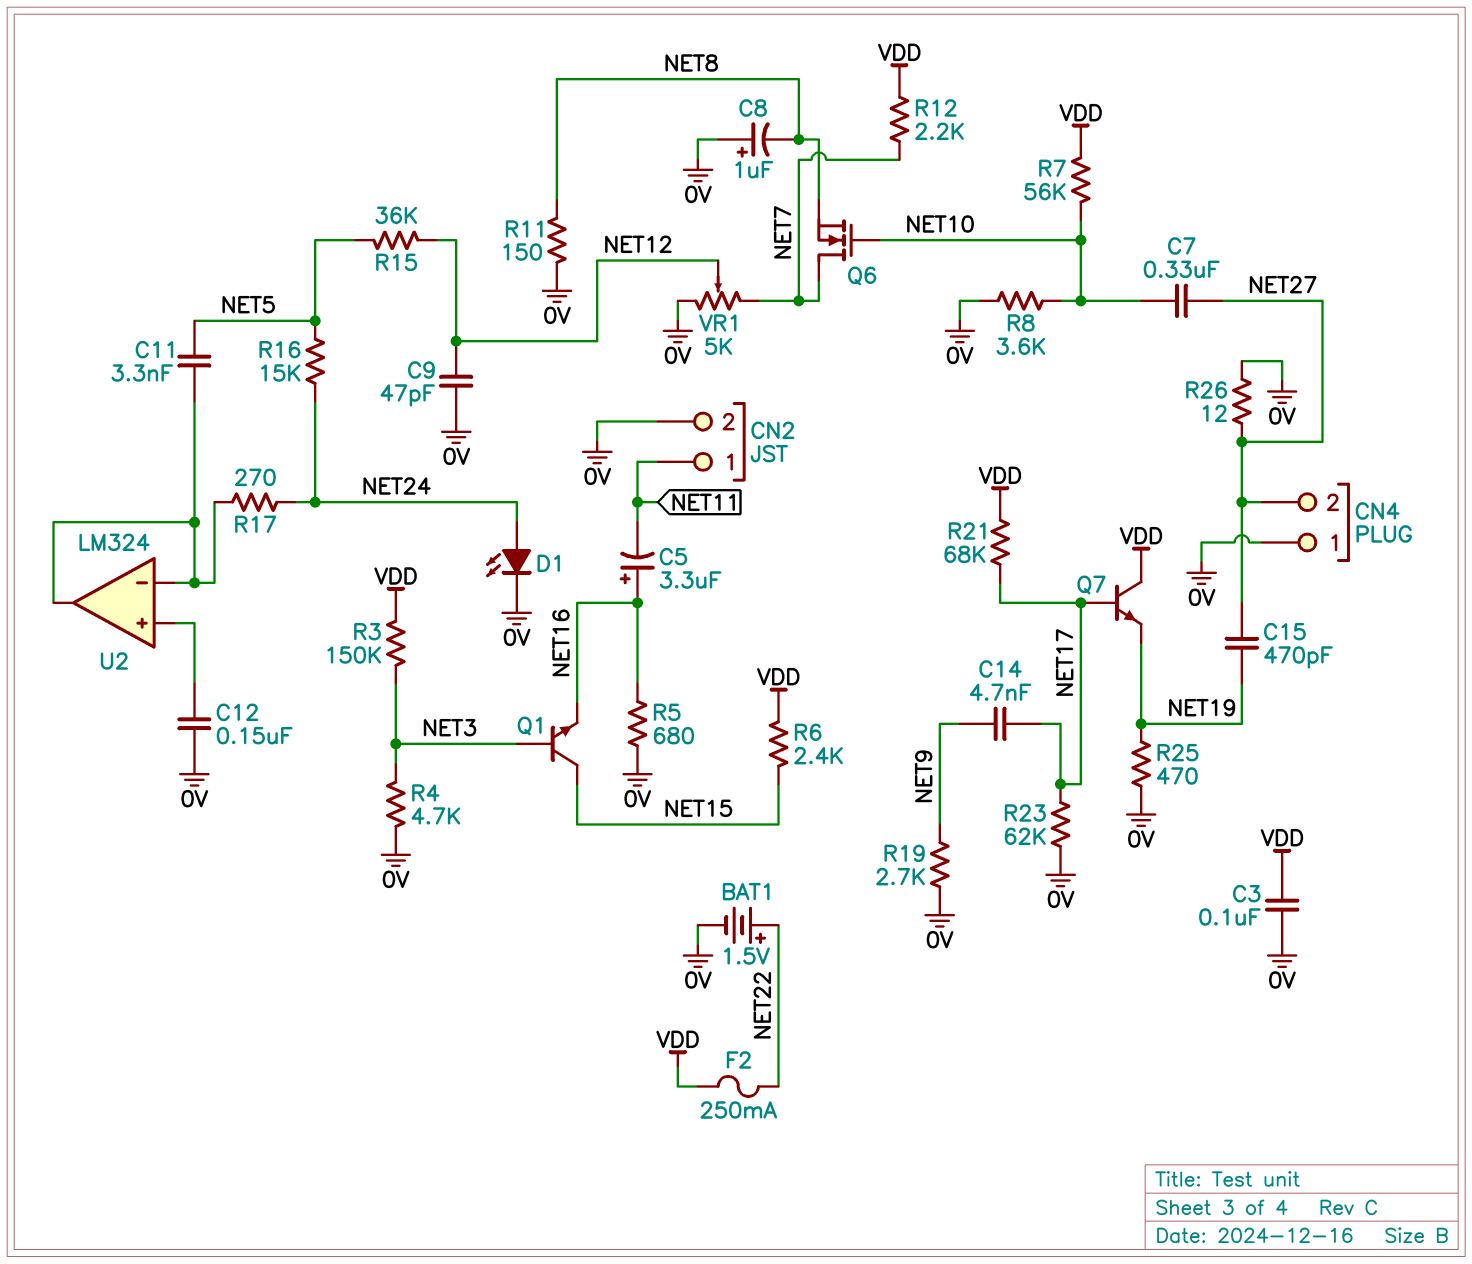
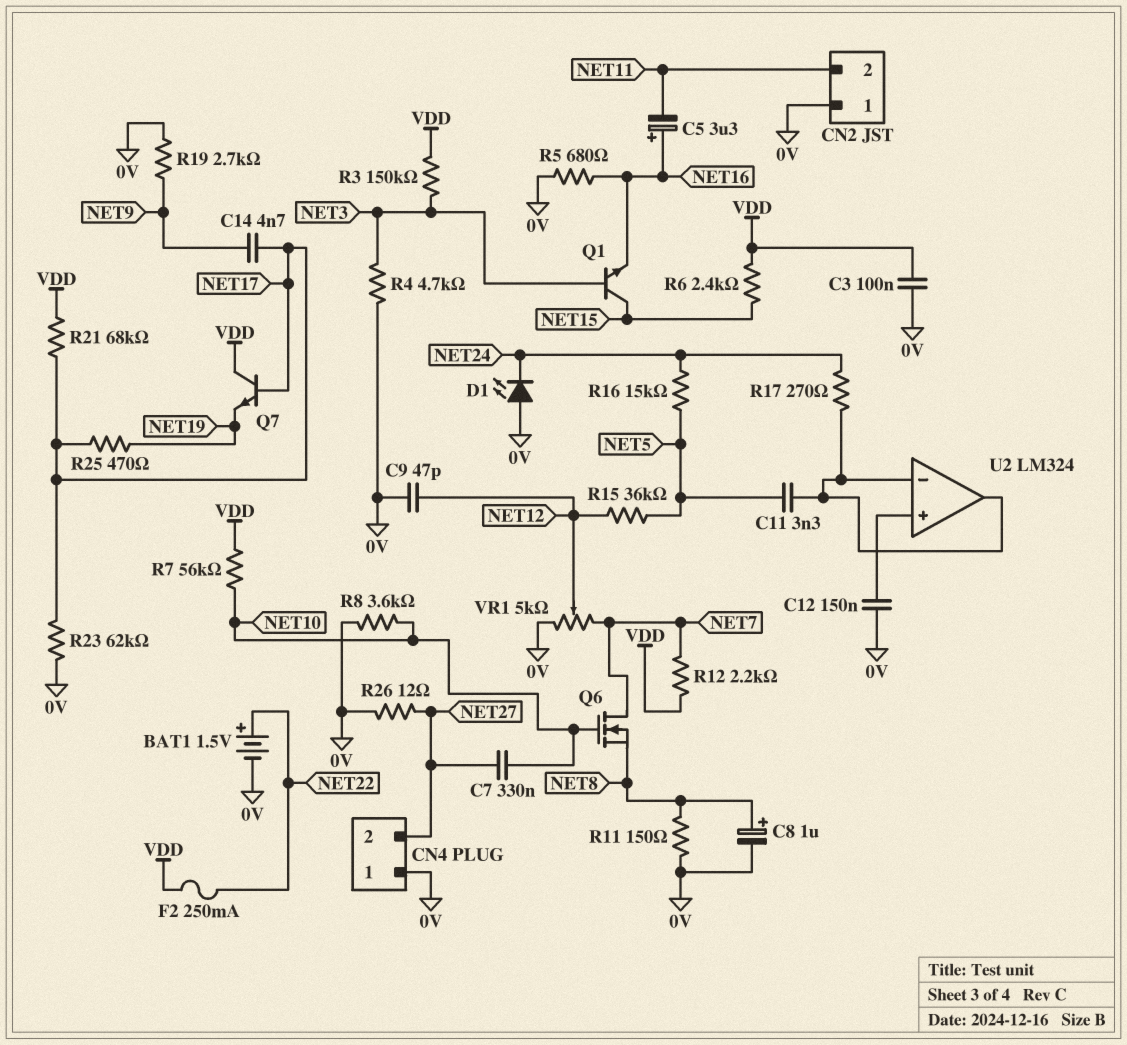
C8: 1uF (plus 0V, minus NET8) -> 1uF (plus NET8, minus 0V)
C15: 470pF (NET19, NET27) -> none
CN2 pin 1: NET11 -> 0V
CN2 pin 2: 0V -> NET11
D1: LED (A NET24, K 0V) -> LED (A 0V, K NET24)
R25: 470 (0V, NET19) -> 470 (NET17, NET19)

